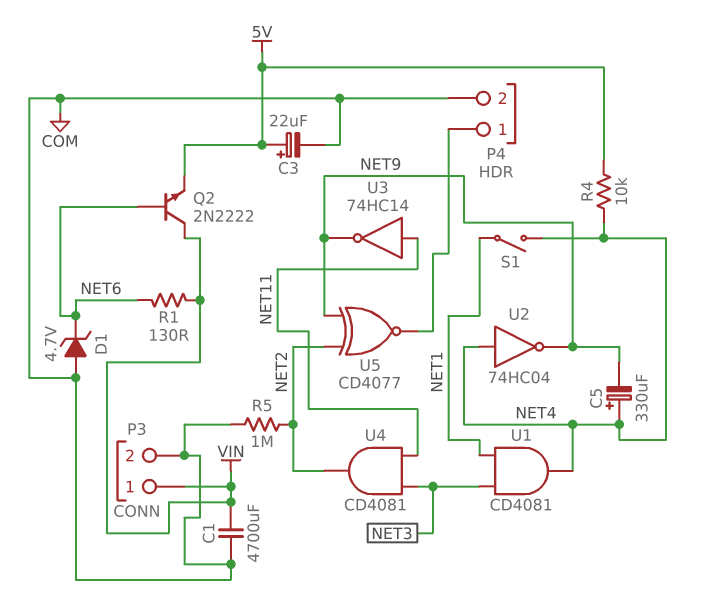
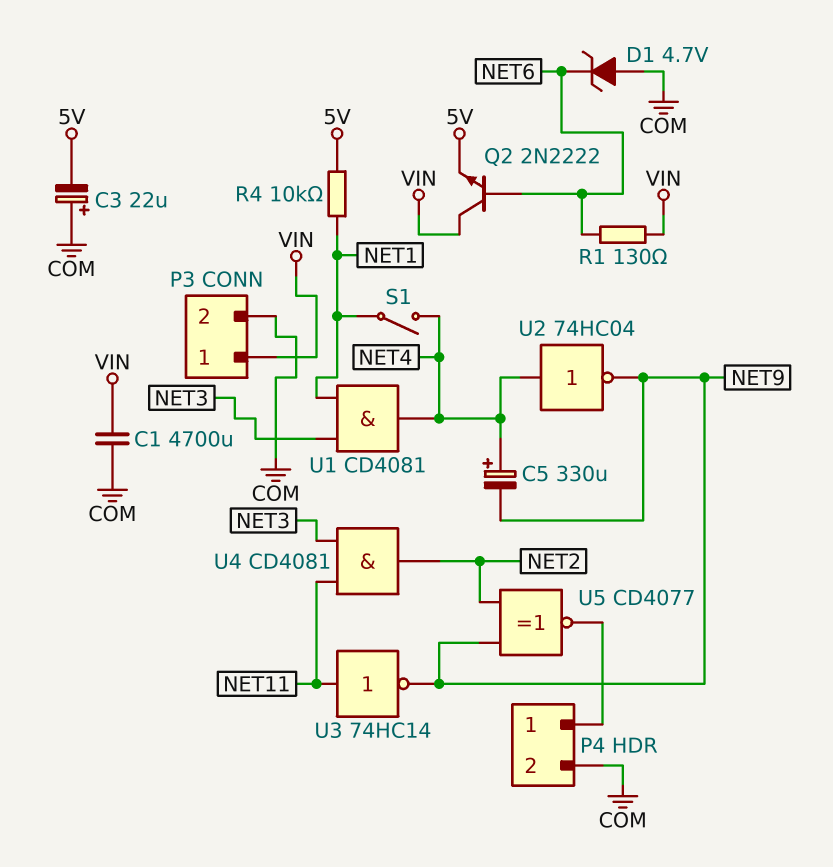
C3: 22uF (plus 5V, minus COM) -> 22uF (plus COM, minus 5V)
R4: 10k (5V, NET4) -> 10k (5V, NET1)
R5: 1M (COM, NET2) -> none

